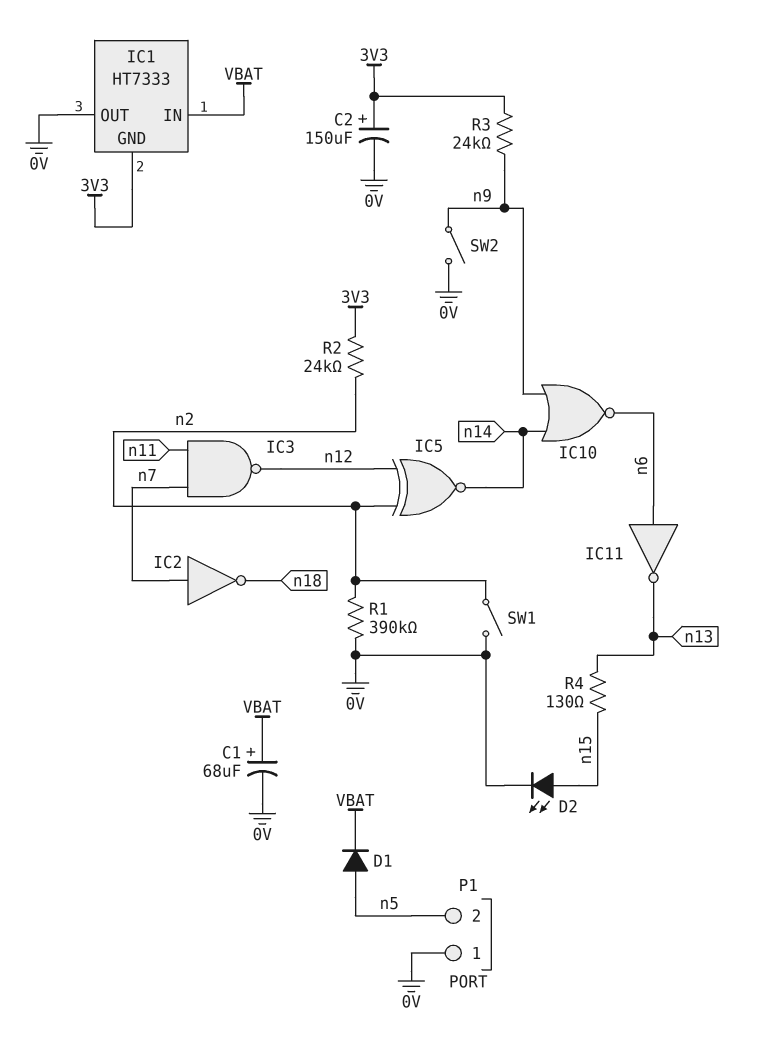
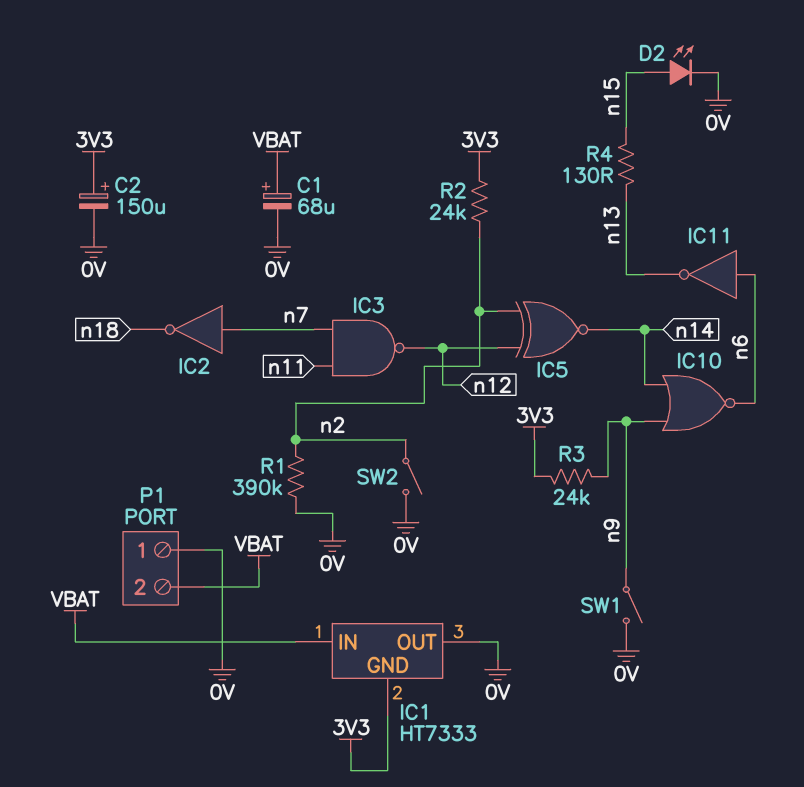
D1: diode (A n5, K VBAT) -> none
P1 pin 2: n5 -> VBAT
SW1: switch (0V, n2) -> switch (0V, n9)
SW2: switch (0V, n9) -> switch (0V, n2)

